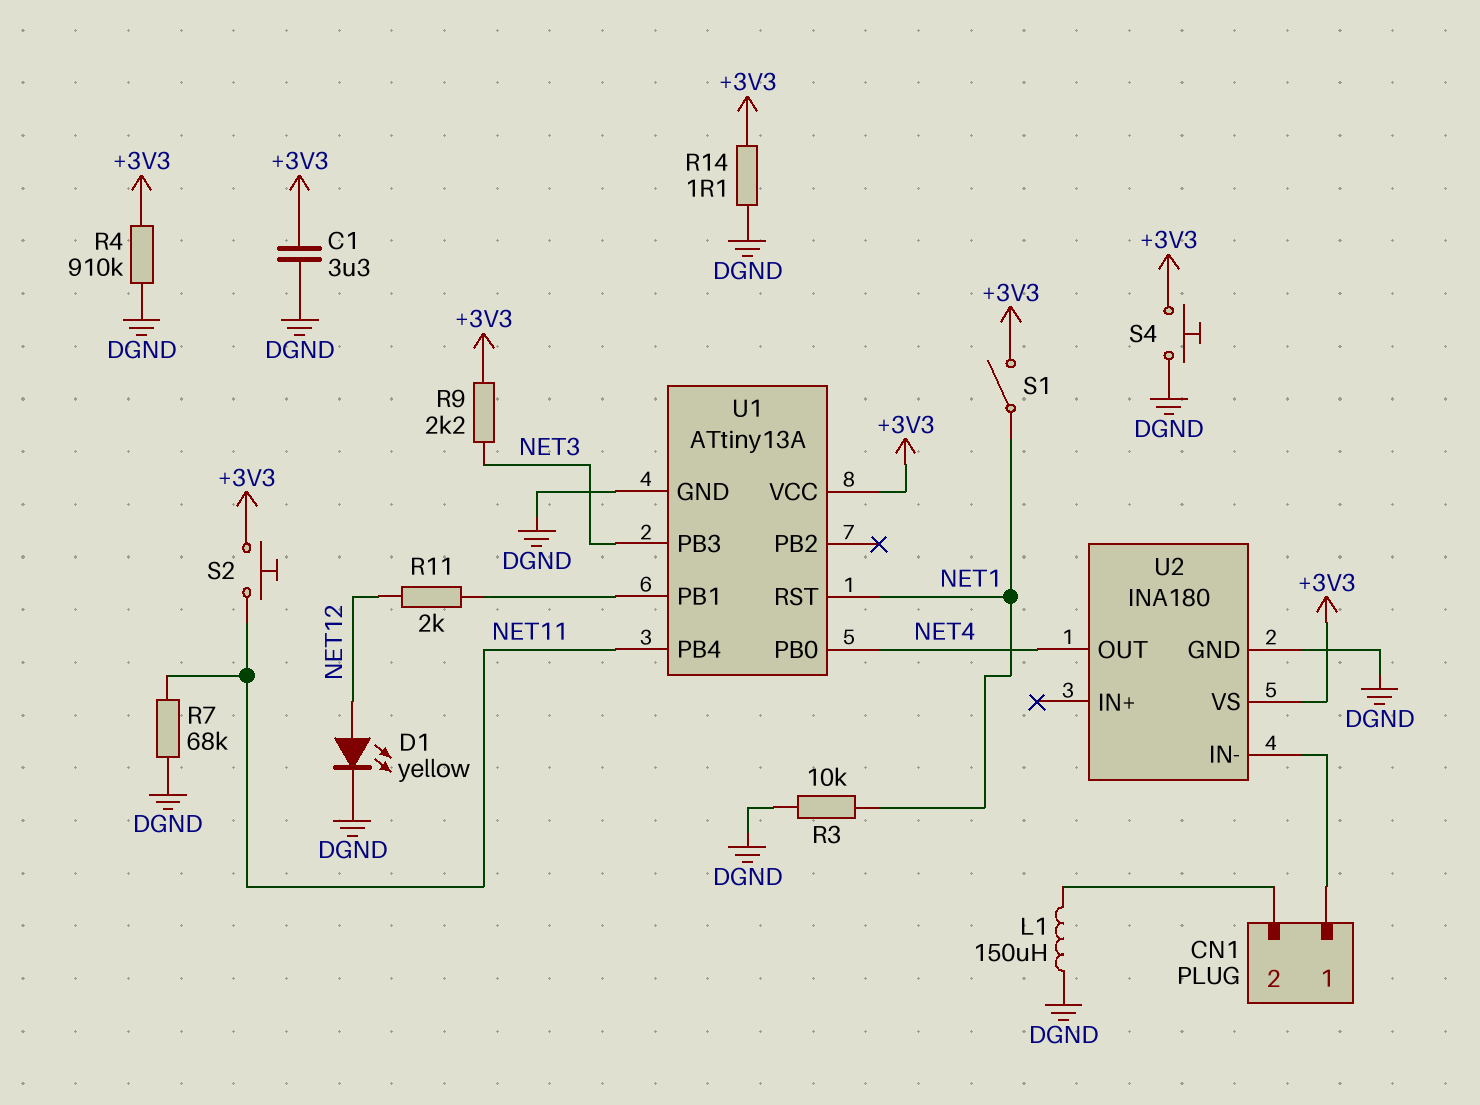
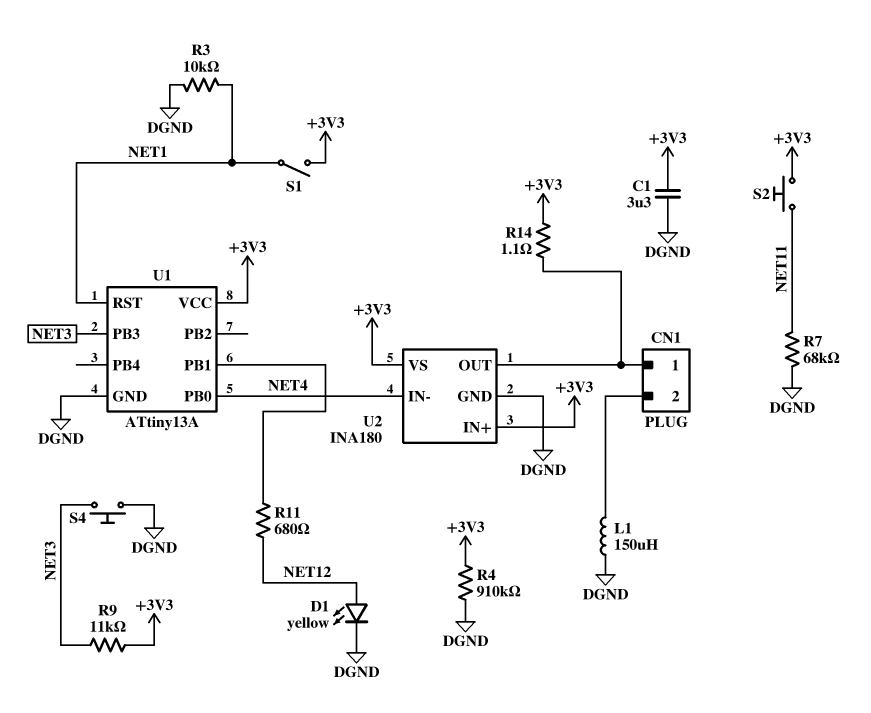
R9: 2.2k (+3V3, NET3) -> 11k (+3V3, NET3)
R11: 2k (NET12, U1/PB1) -> 680 (NET12, U1/PB1)
R14: 1.1 (+3V3, DGND) -> 1.1 (+3V3, CN1/1)
S4: button (+3V3, DGND) -> button (DGND, NET3)
U1 pin PB4: NET11 -> none
U2 pin IN+: none -> +3V3
U2 pin IN-: CN1/1 -> NET4
U2 pin OUT: NET4 -> CN1/1

